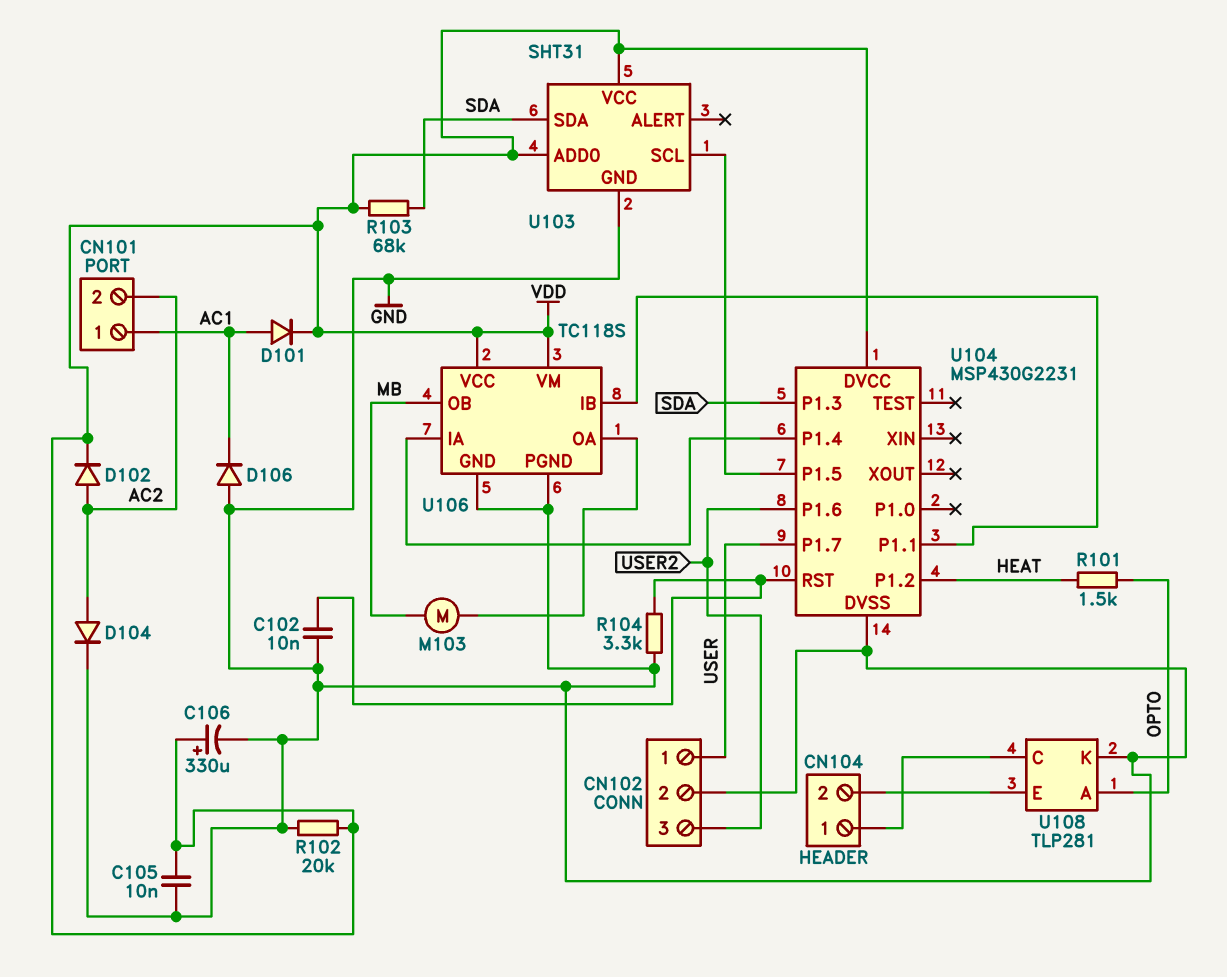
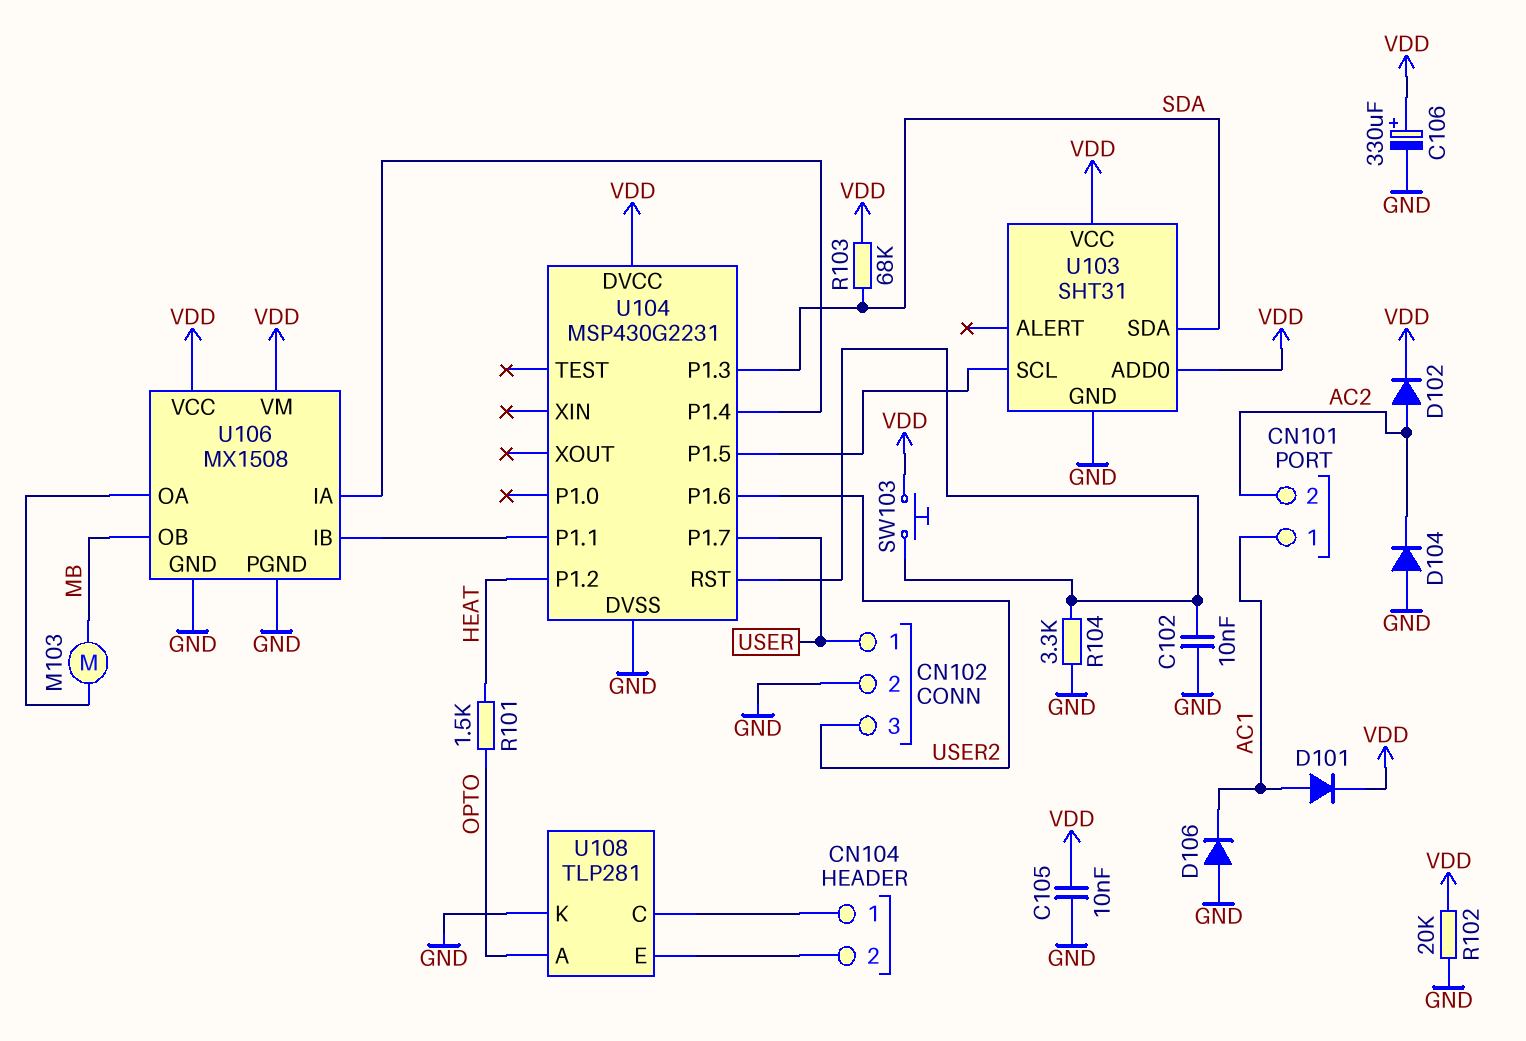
D104: diode (A AC2, K GND) -> diode (A GND, K AC2)
SW103: none -> button (U104/RST, VDD)
U106: TC118S -> MX1508

